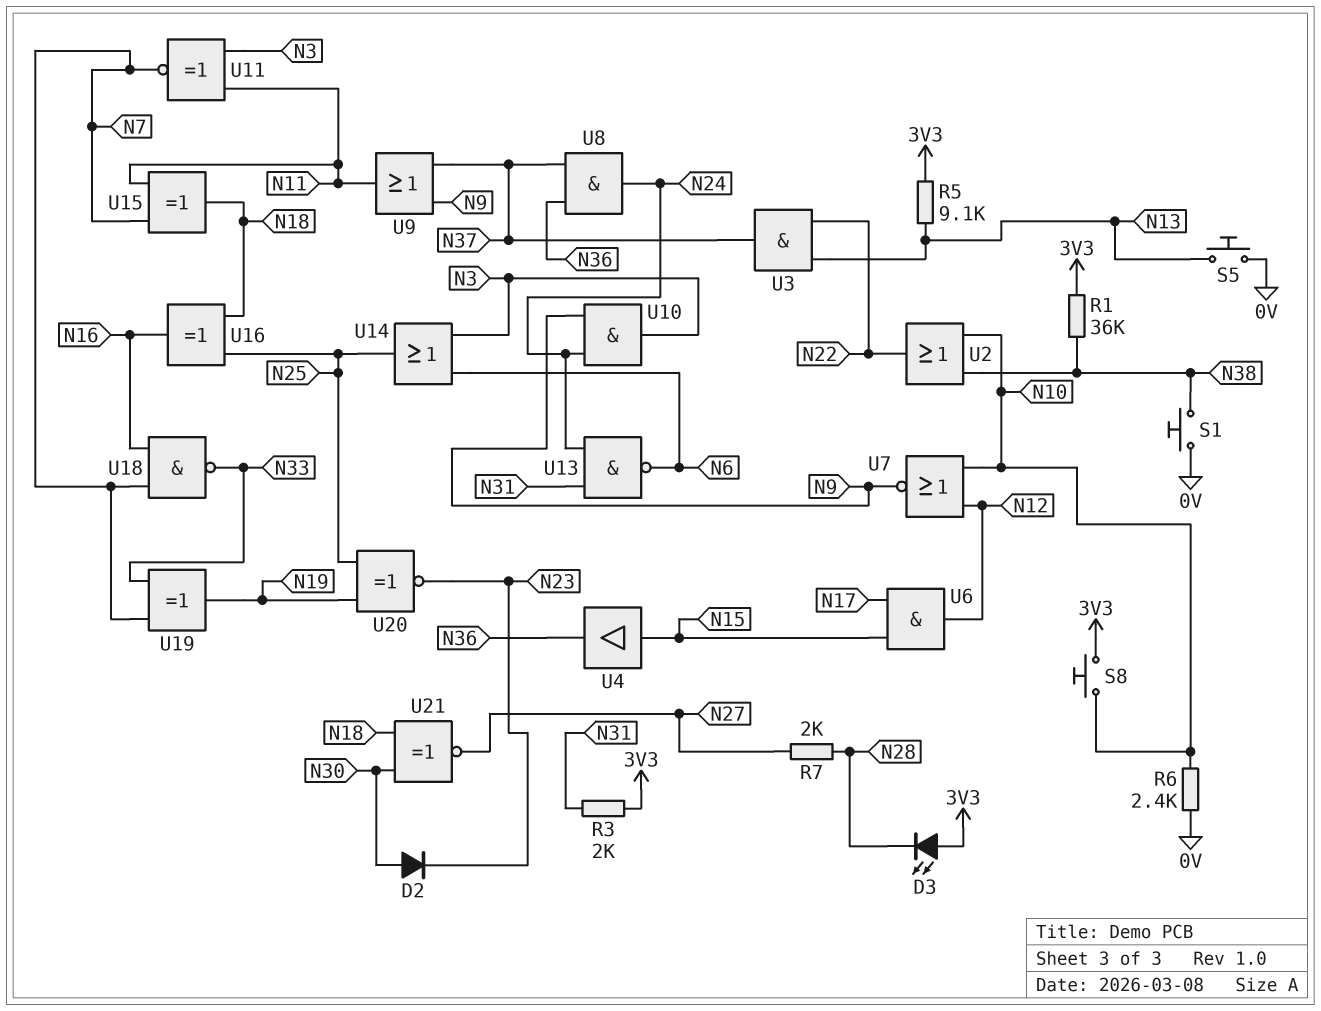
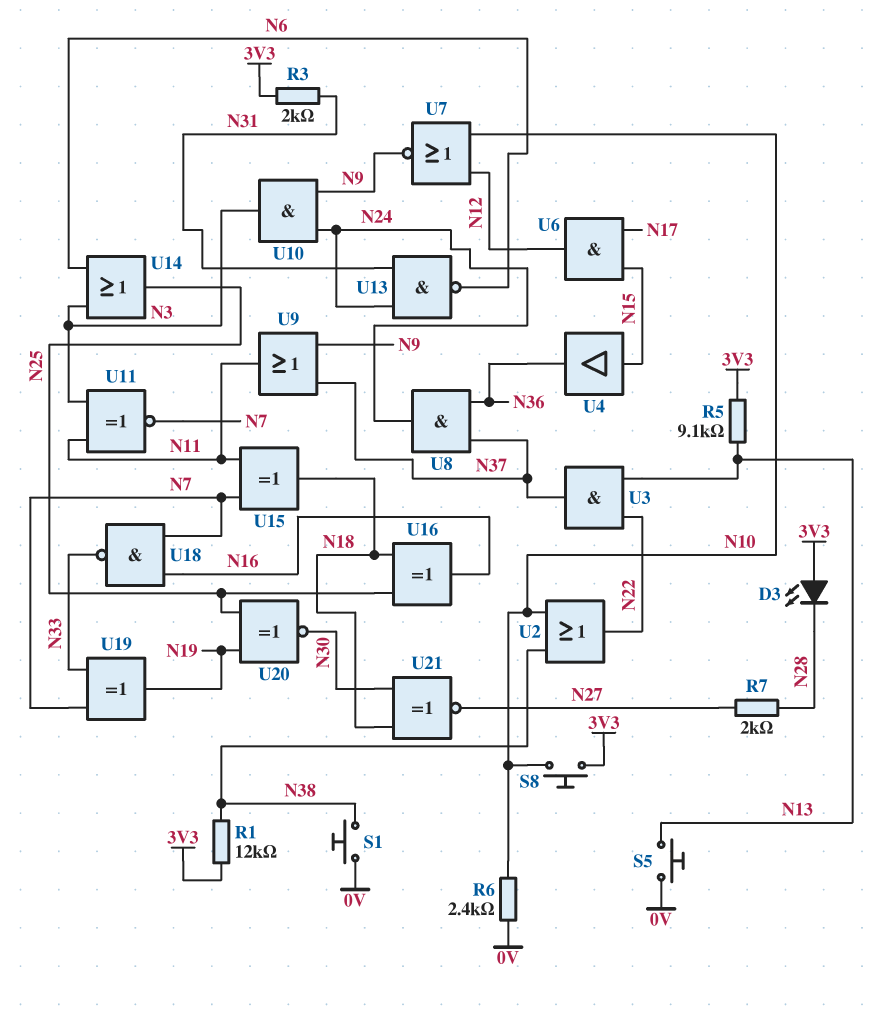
D2: diode (A N30, K N23) -> none
R1: 36k (3V3, N38) -> 12k (3V3, N38)
U20: XNOR (in N19, in N25, out N23) -> XNOR (in N19, in N25, out N30)

